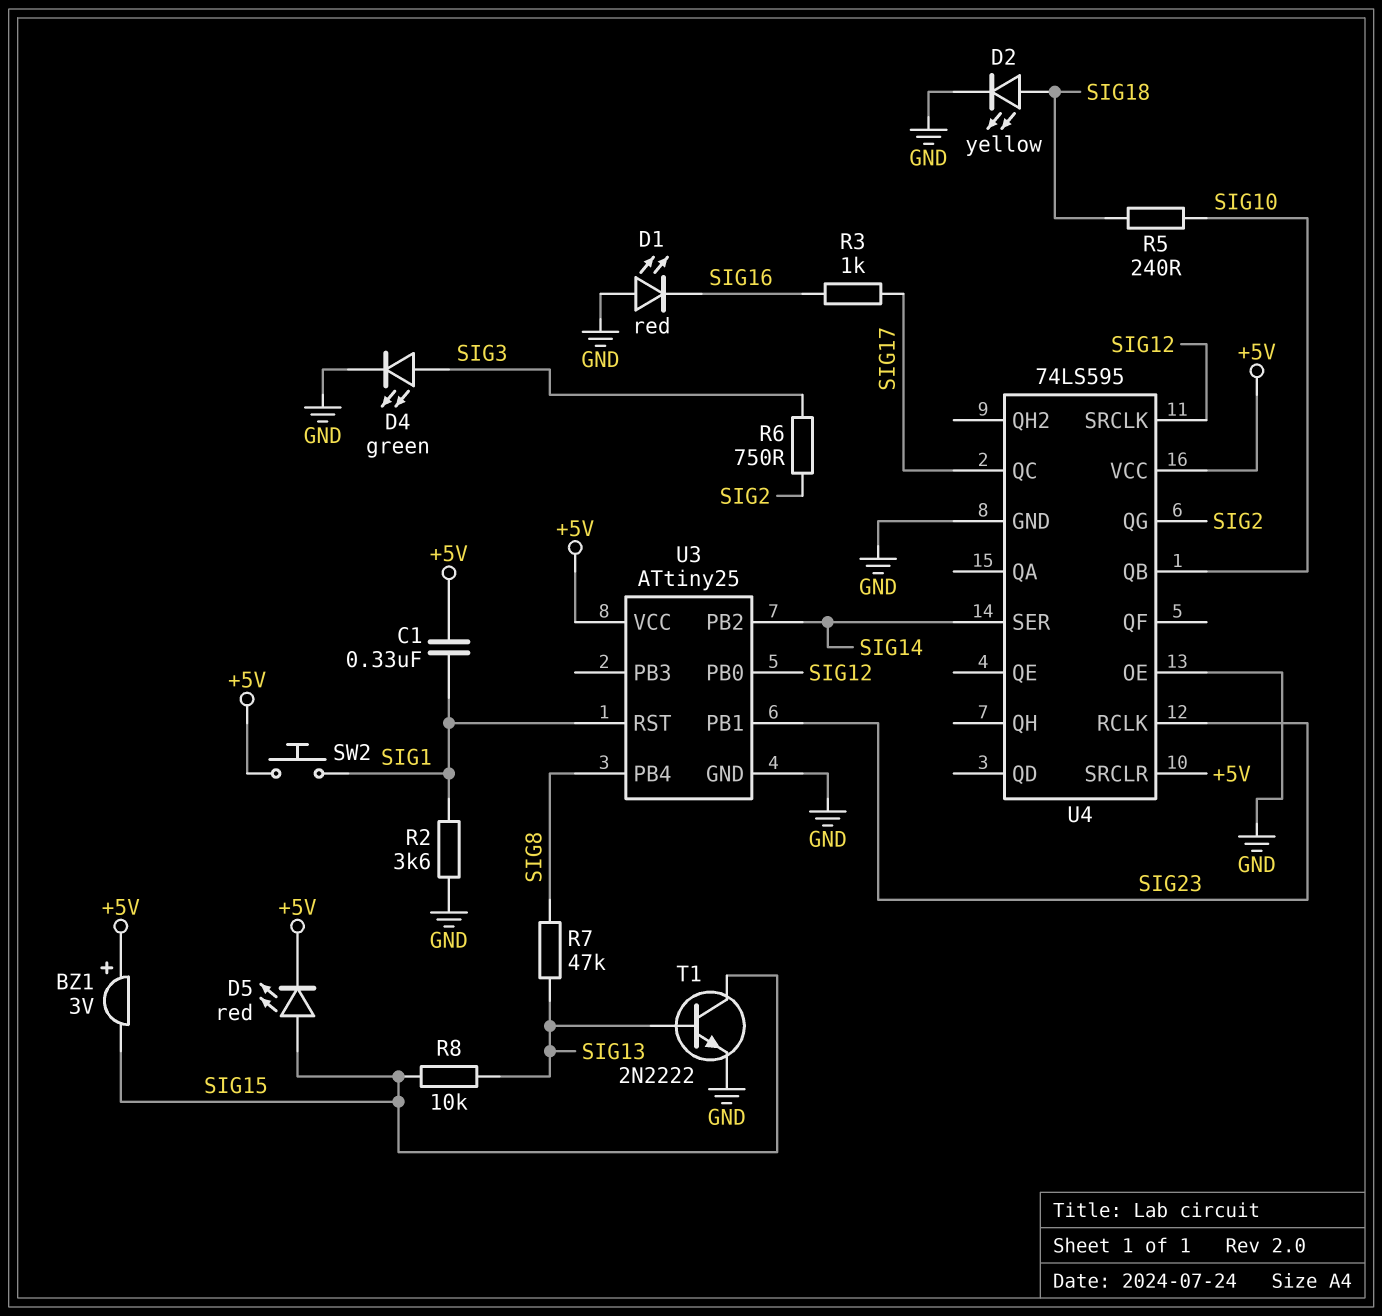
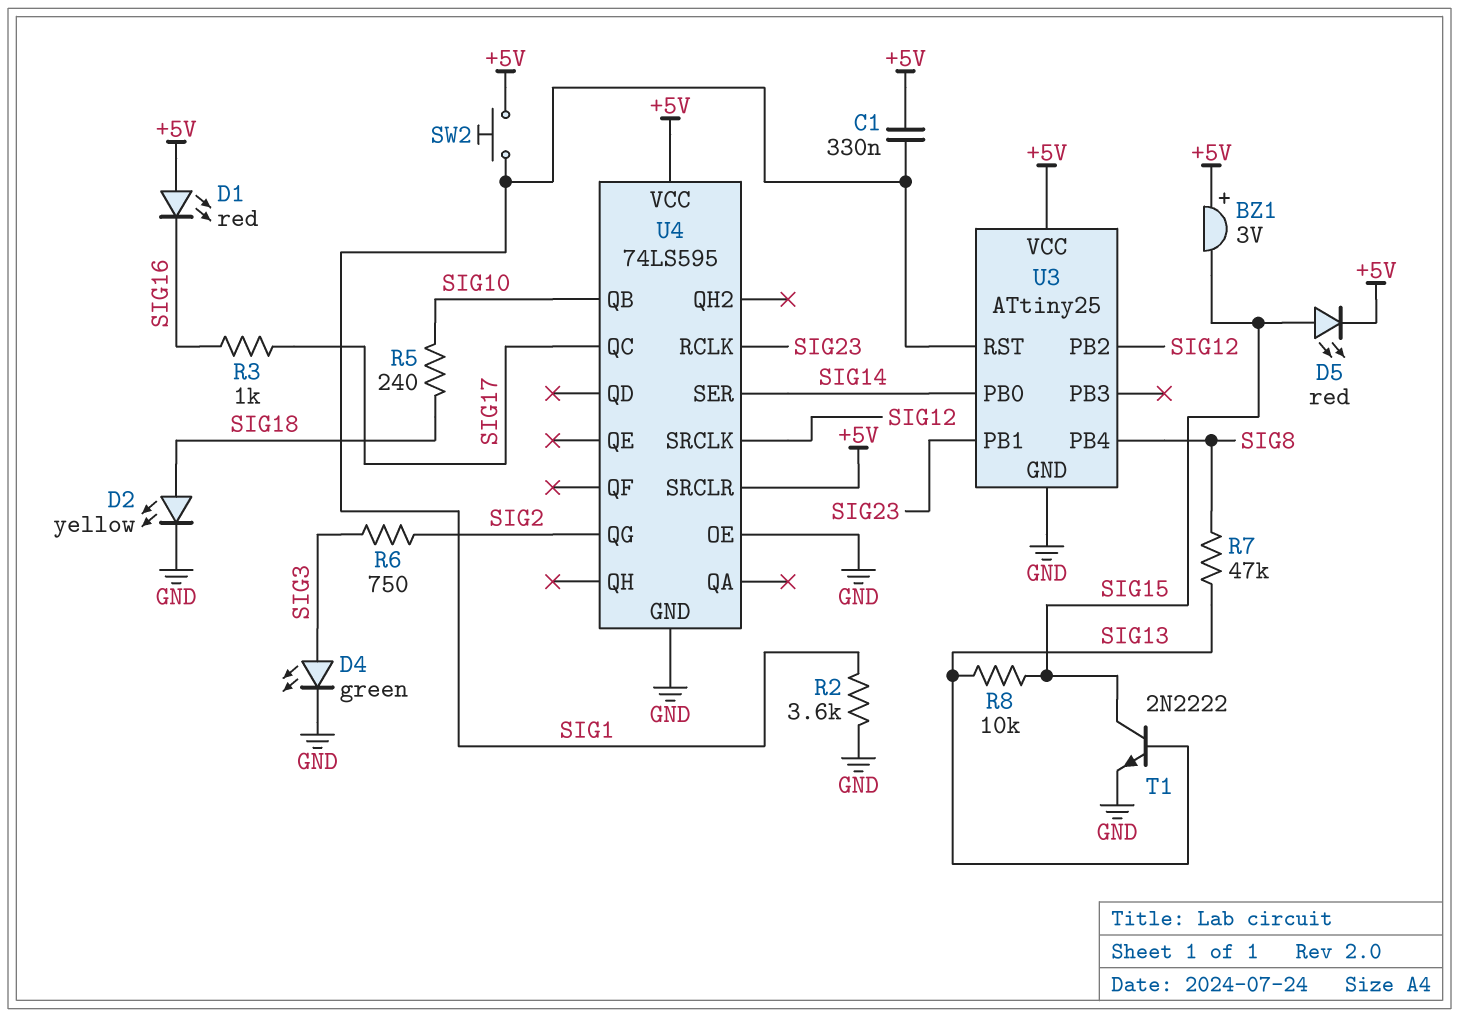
D1: LED red (A GND, K SIG16) -> LED red (A +5V, K SIG16)
U3 pin PB0: SIG12 -> SIG14
U3 pin PB2: SIG14 -> SIG12

